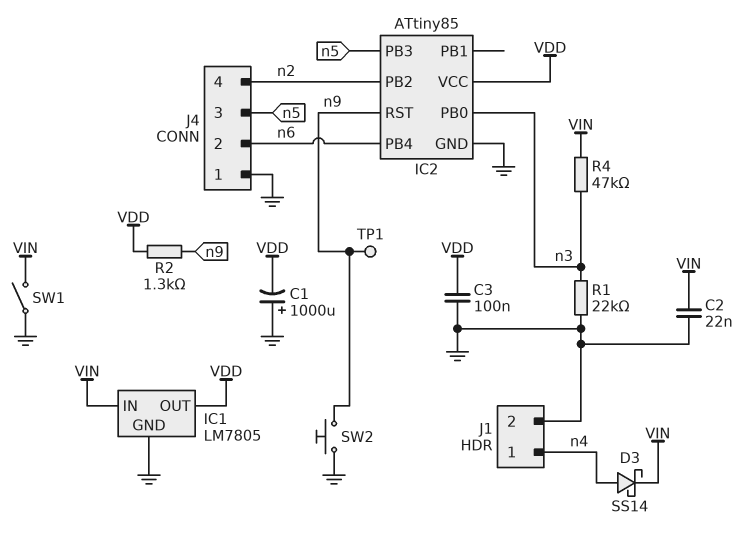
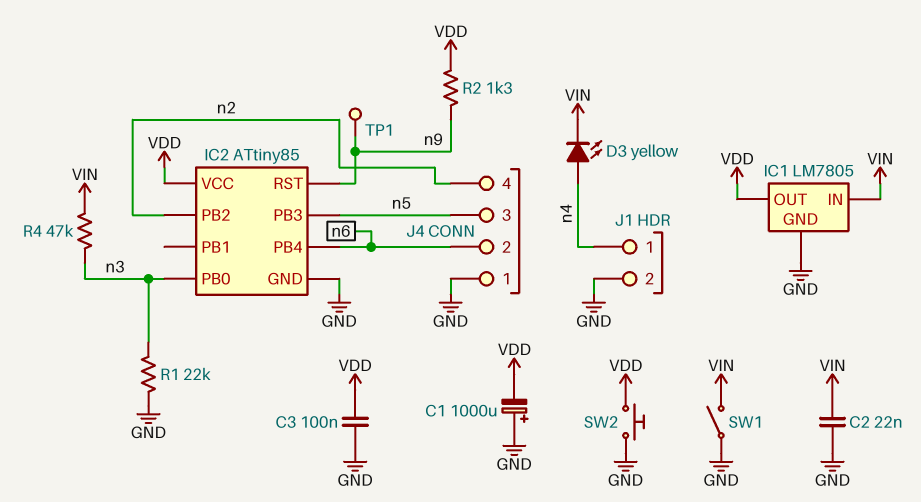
D3: schottky SS14 (A n4, K VIN) -> LED yellow (A n4, K VIN)
SW2: button (GND, n9) -> button (GND, VDD)

